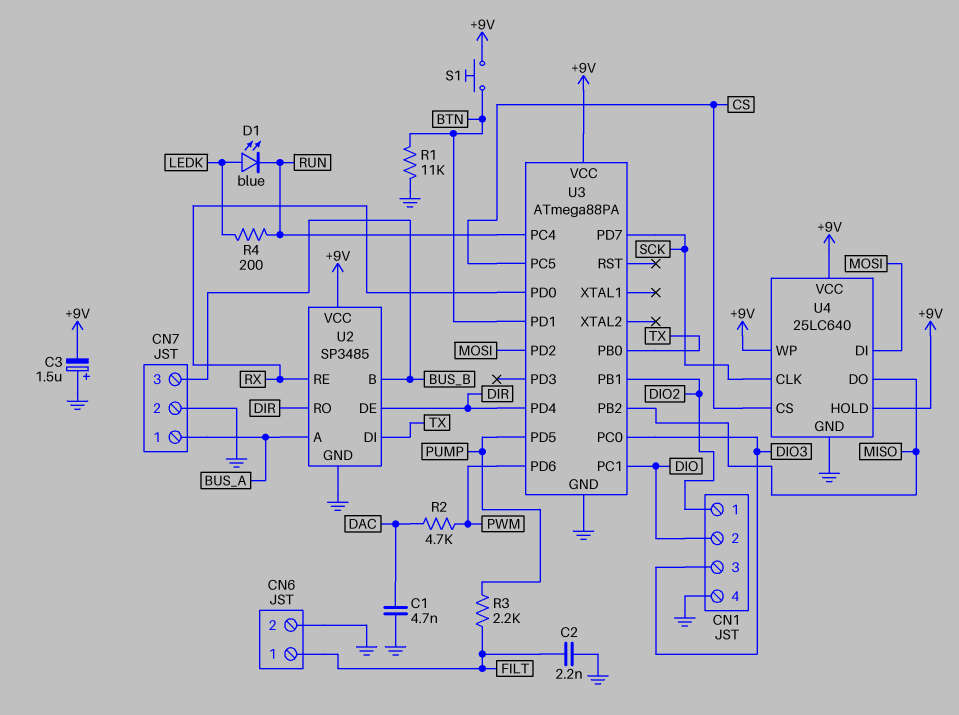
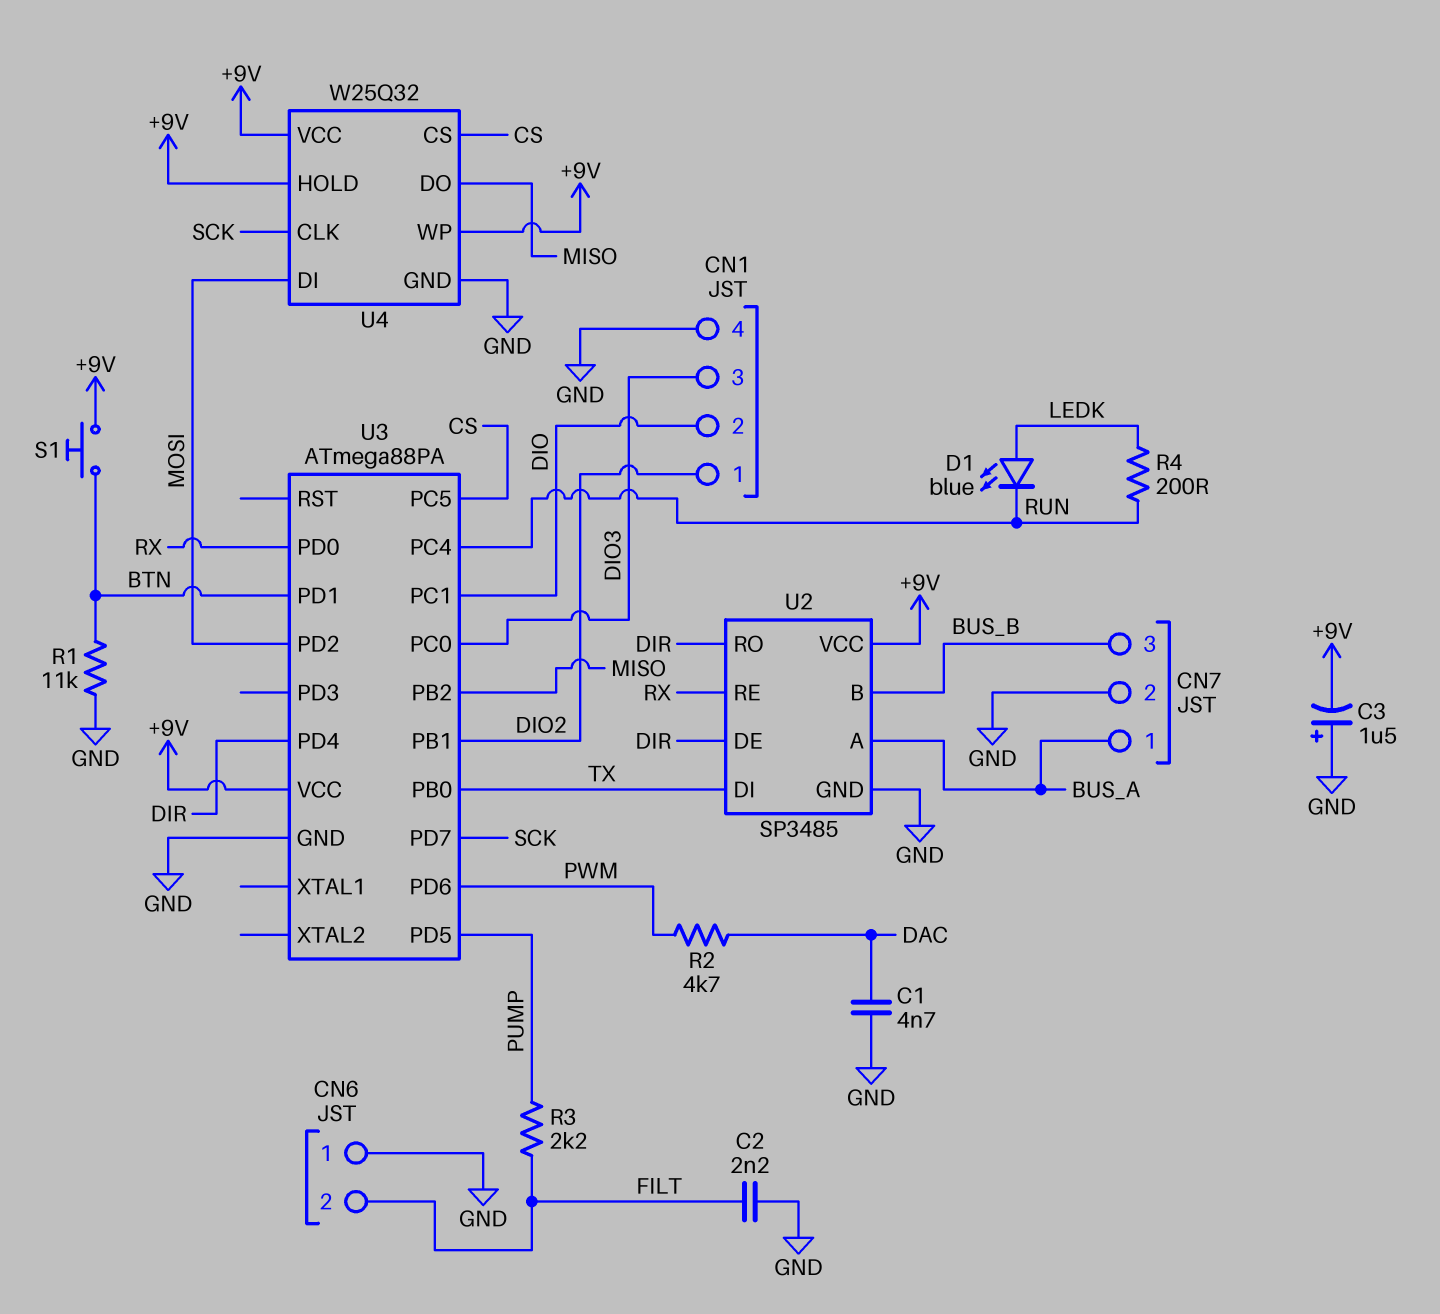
CN6 pin 1: FILT -> GND
CN6 pin 2: GND -> FILT
U4: 25LC640 -> W25Q32

